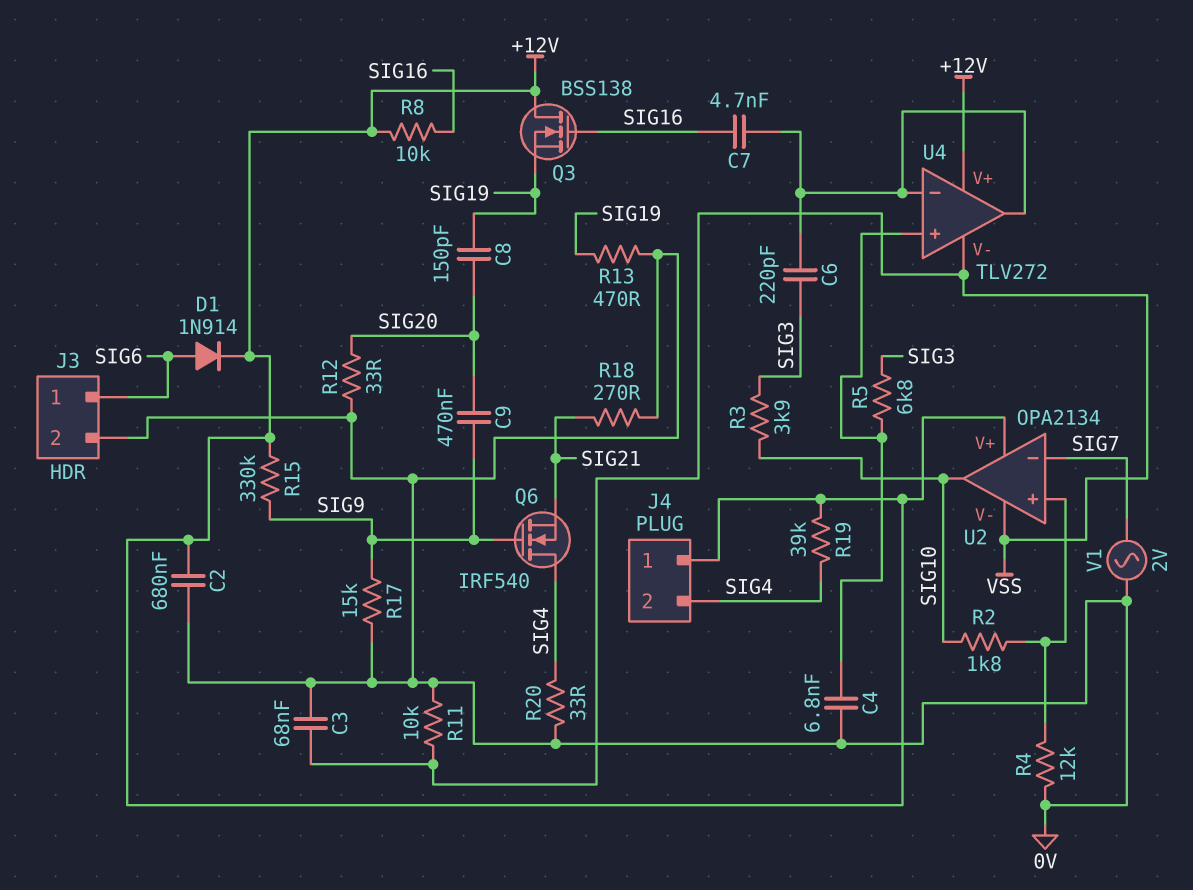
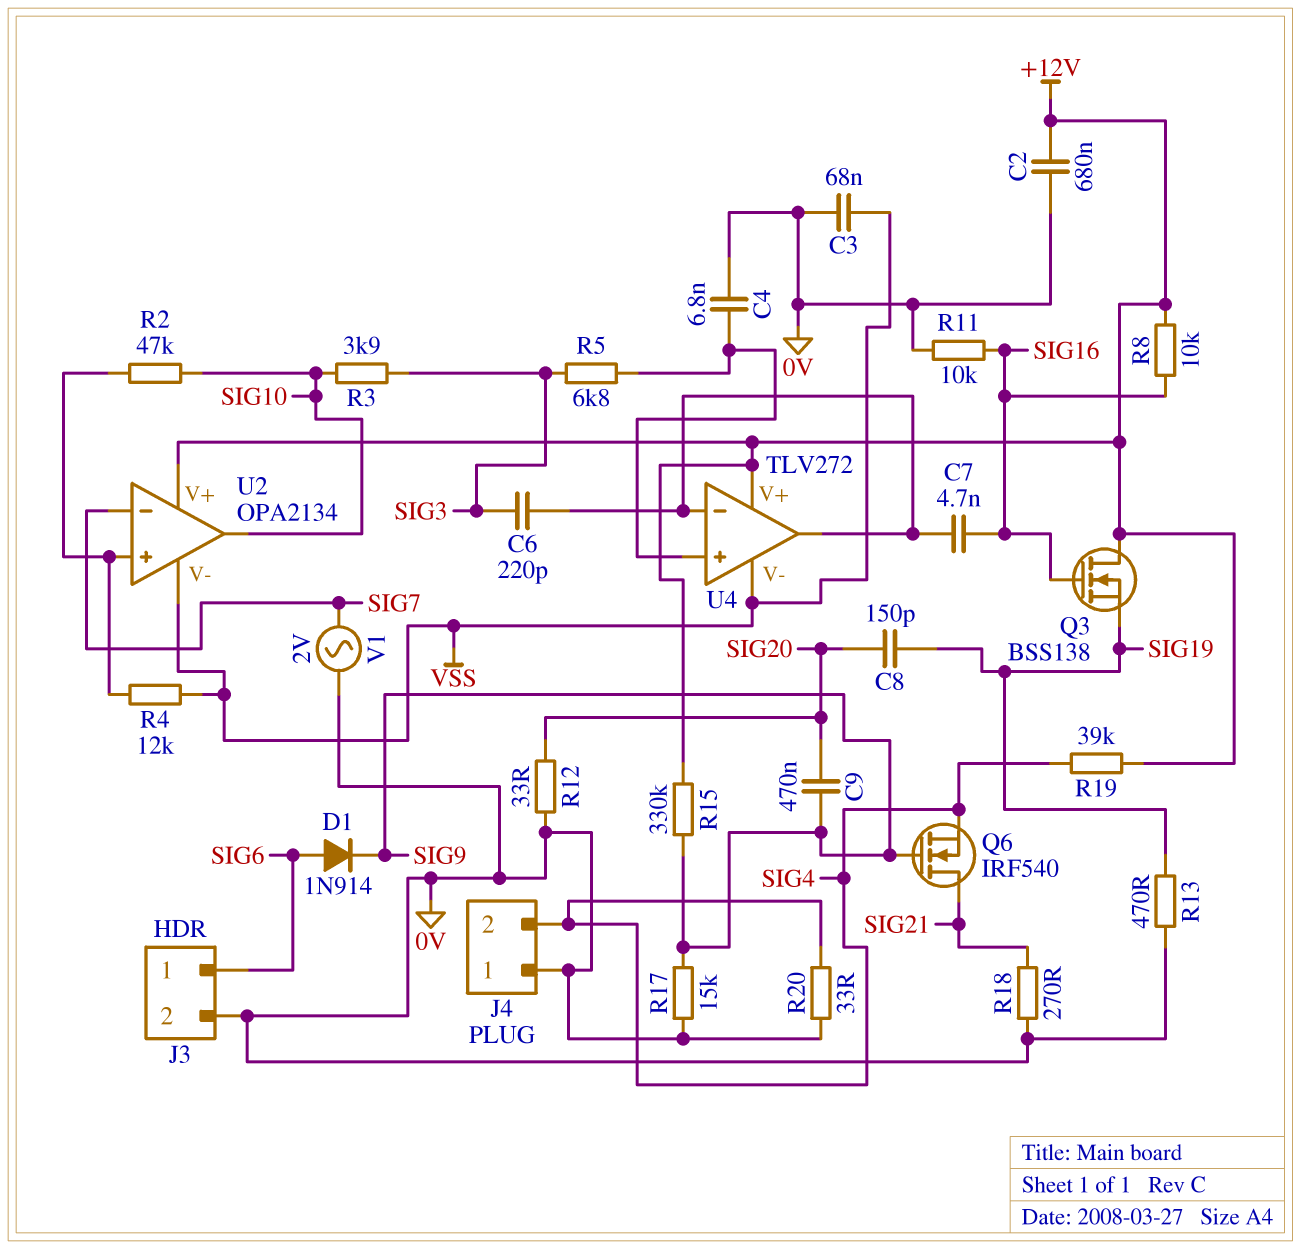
D1: diode 1N914 (A SIG6, K +12V) -> diode 1N914 (A SIG6, K SIG9)
J4 pin 1: +12V -> 0V
Q6: NMOS IRF540 (G SIG9, D SIG4, S SIG21) -> NMOS IRF540 (G SIG9, D SIG21, S SIG4)
R2: 1.8k (SIG10, U2/in+) -> 47k (SIG10, U2/in+)
R4: 12k (0V, U2/in+) -> 12k (U2/in+, VSS)
R11: 10k (0V, VSS) -> 10k (0V, SIG16)

